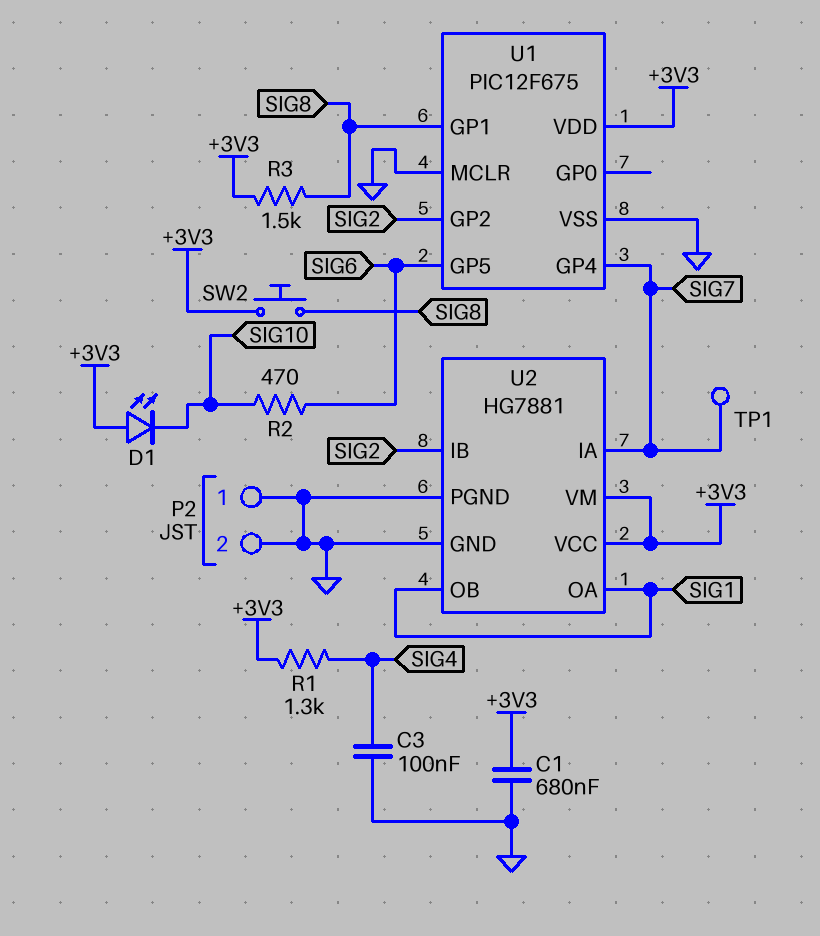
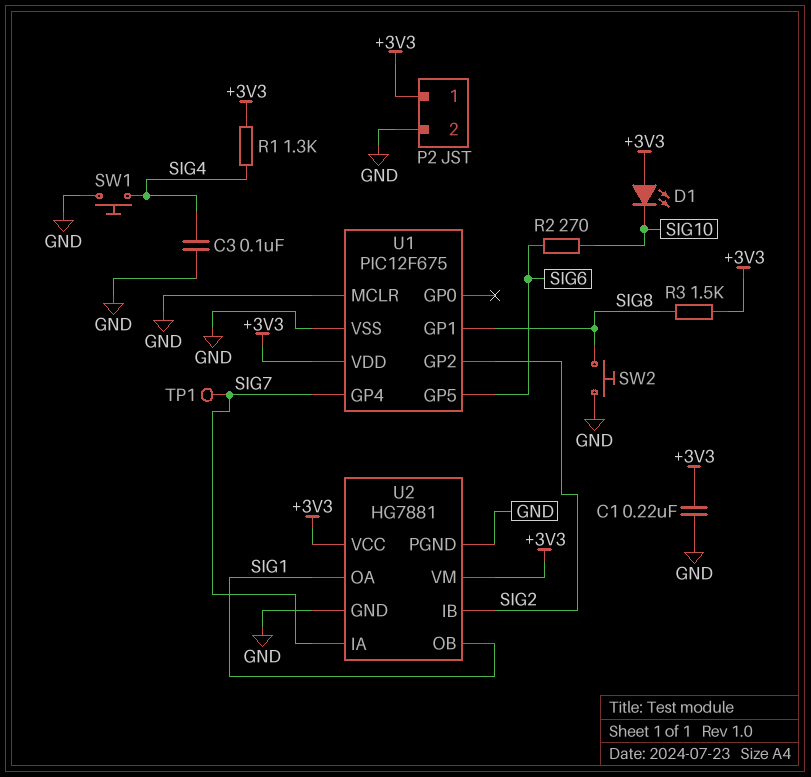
C1: 680nF (+3V3, GND) -> 220nF (+3V3, GND)
P2 pin 1: GND -> +3V3
R2: 470 (SIG6, SIG10) -> 270 (SIG6, SIG10)
SW1: none -> button (GND, SIG4)
SW2: button (+3V3, SIG8) -> button (GND, SIG8)

